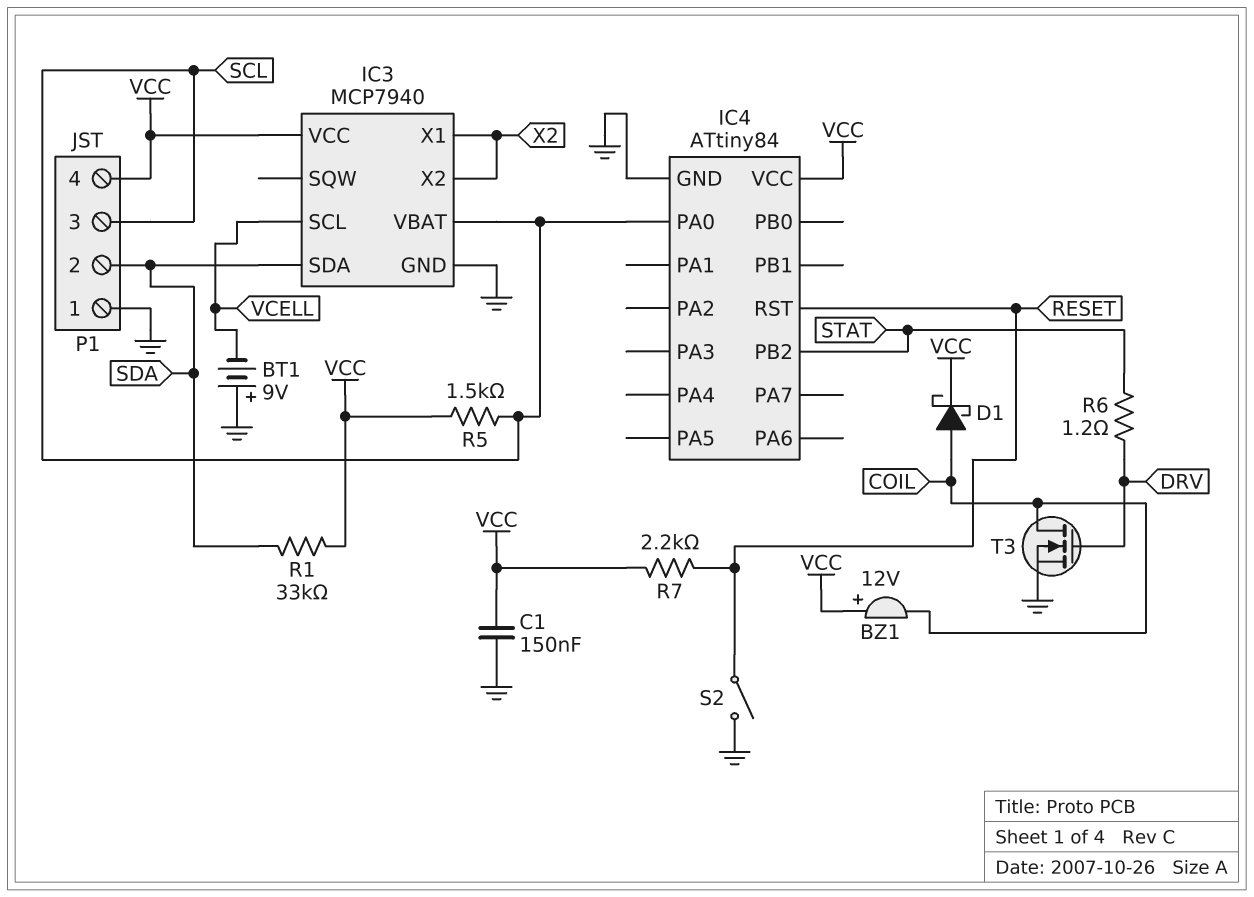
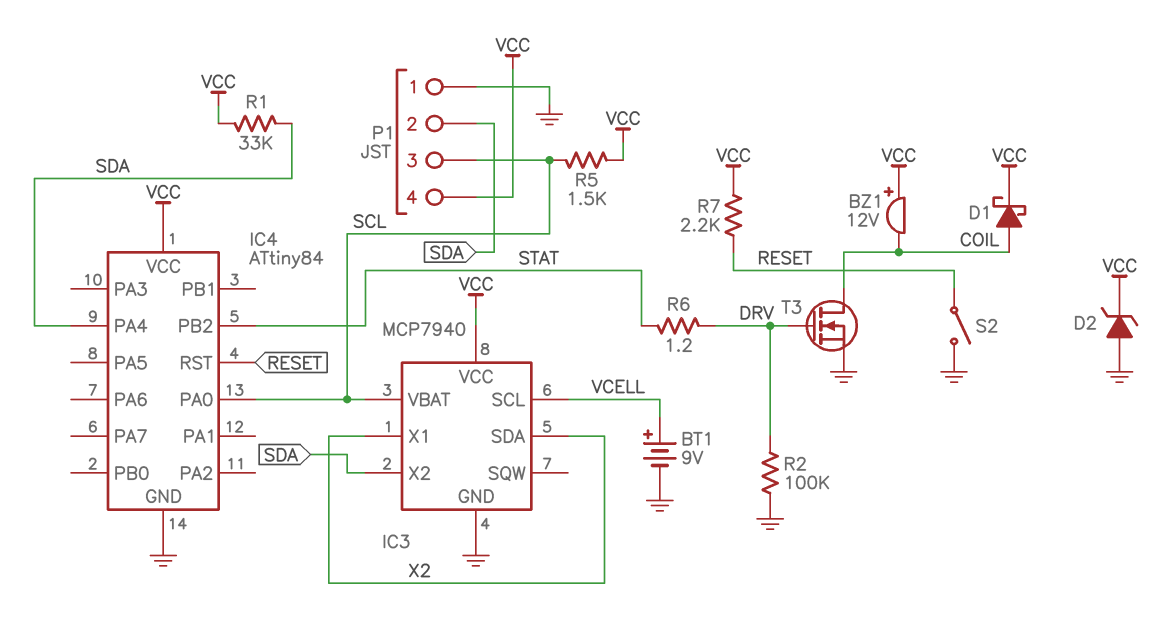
BT1: 9V (plus GND, minus VCELL) -> 9V (plus VCELL, minus GND)
C1: 150nF (GND, VCC) -> none
D2: none -> zener (A GND, K VCC)
IC3 pin SDA: SDA -> X2
IC3 pin X2: X2 -> SDA
IC4 pin PA4: none -> SDA
R2: none -> 100k (DRV, GND)

